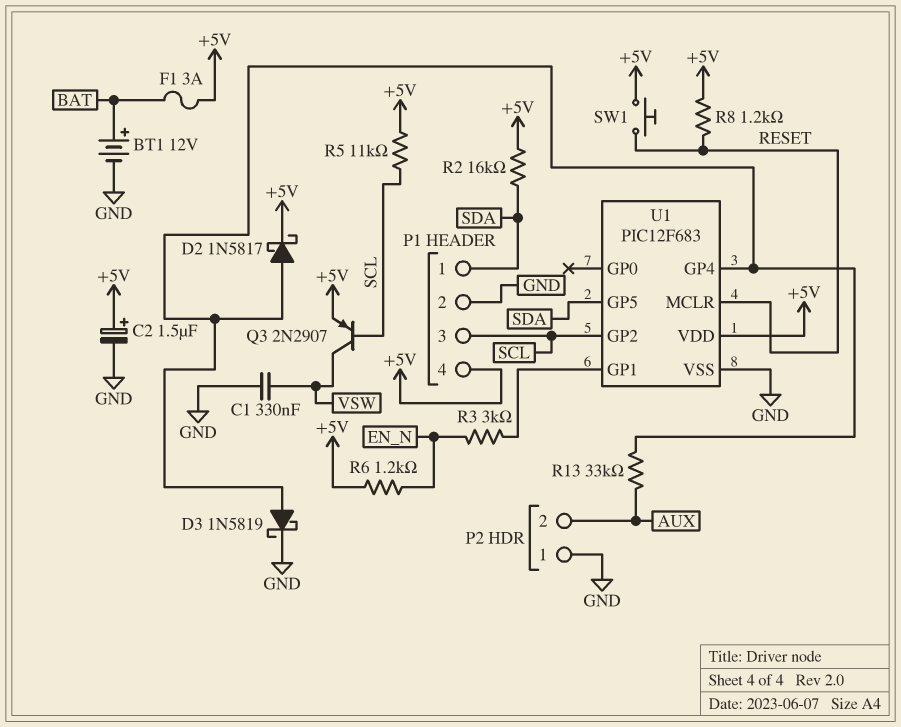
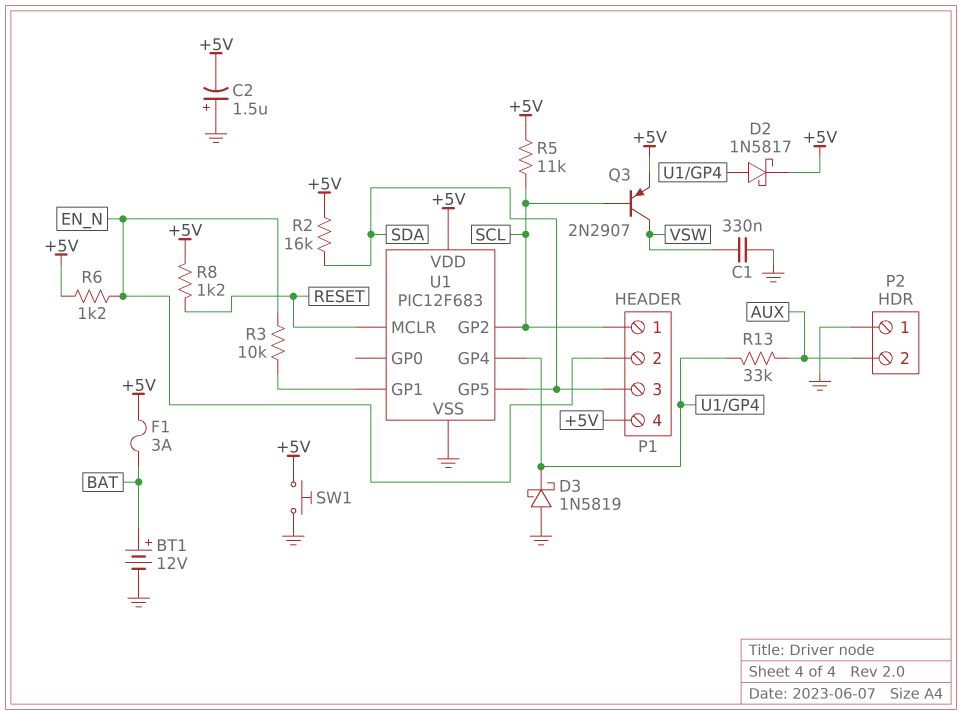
C2: 1.5uF (plus +5V, minus GND) -> 1.5uF (plus GND, minus +5V)
D3: schottky 1N5819 (A U1/GP4, K GND) -> schottky 1N5819 (A GND, K U1/GP4)
P1 pin 1: SDA -> SCL
P1 pin 2: GND -> EN_N
P1 pin 3: SCL -> SDA
R3: 3k (EN_N, U1/GP1) -> 10k (EN_N, U1/GP1)
SW1: button (+5V, RESET) -> button (+5V, GND)

